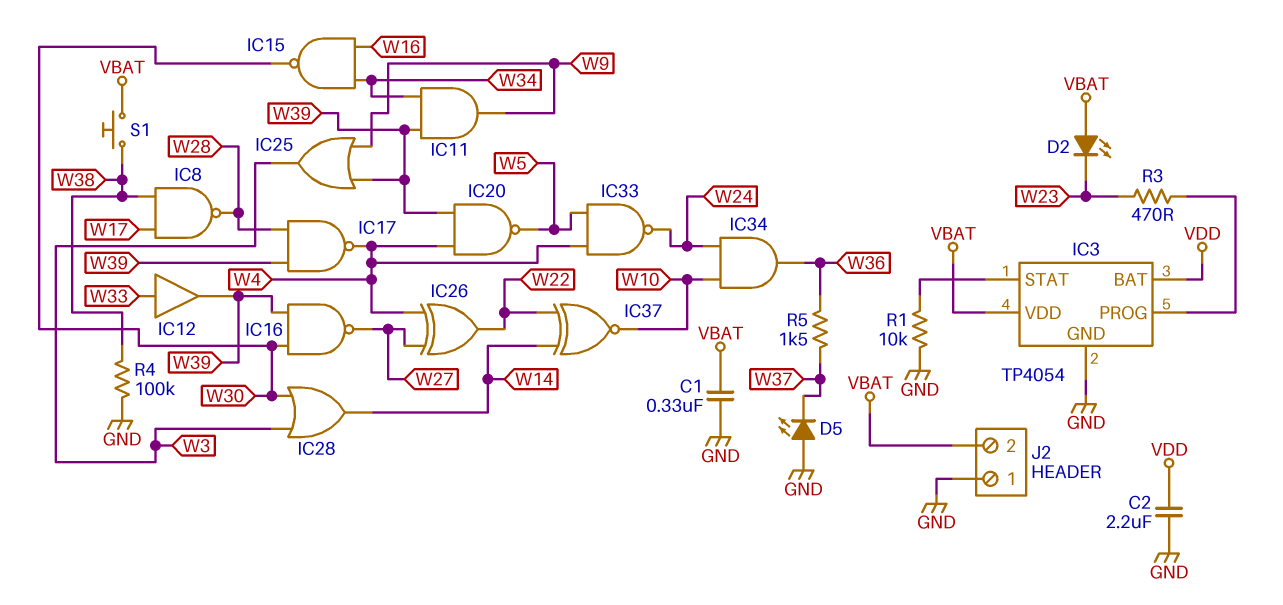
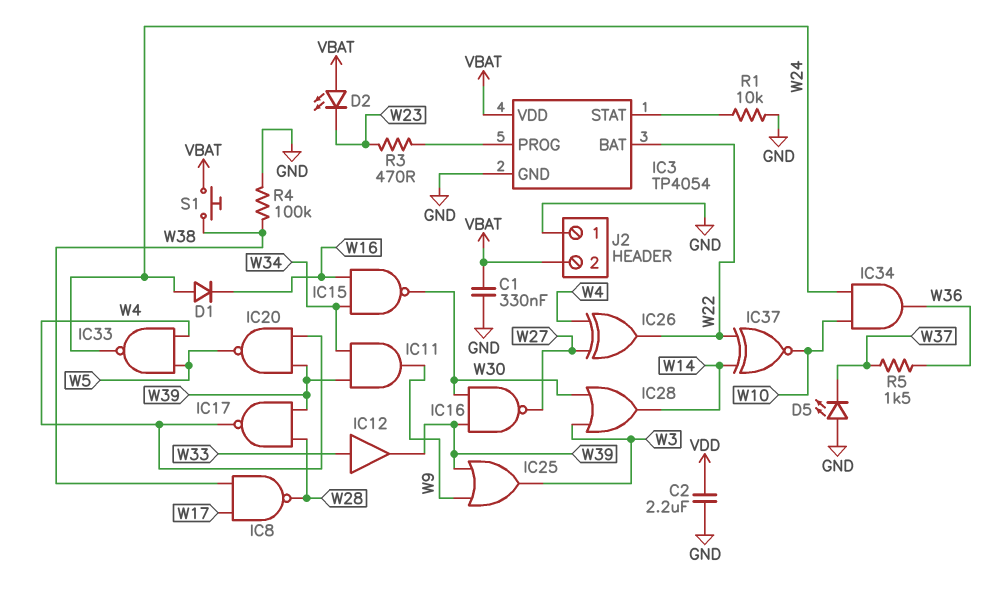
D1: none -> diode (A W24, K W16)
IC3 pin BAT: VDD -> W22

